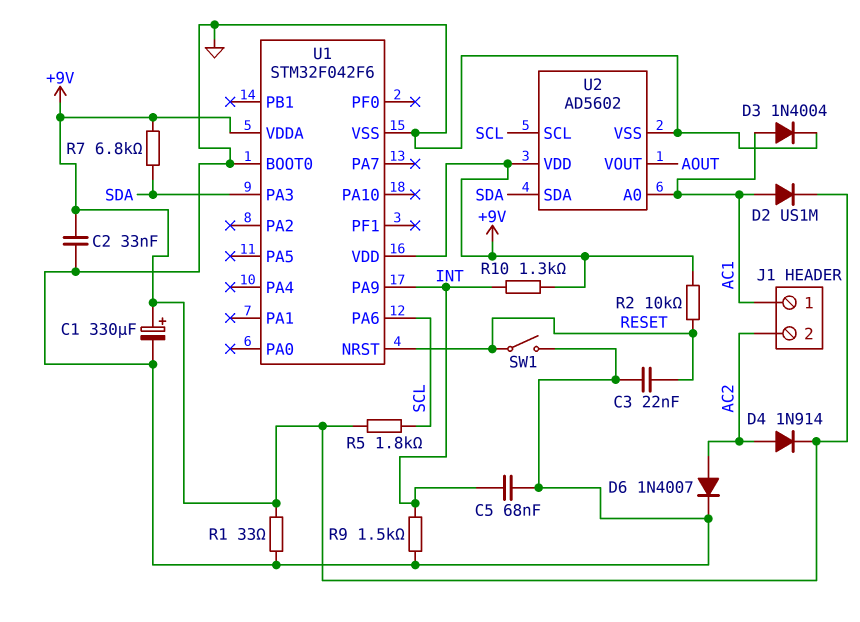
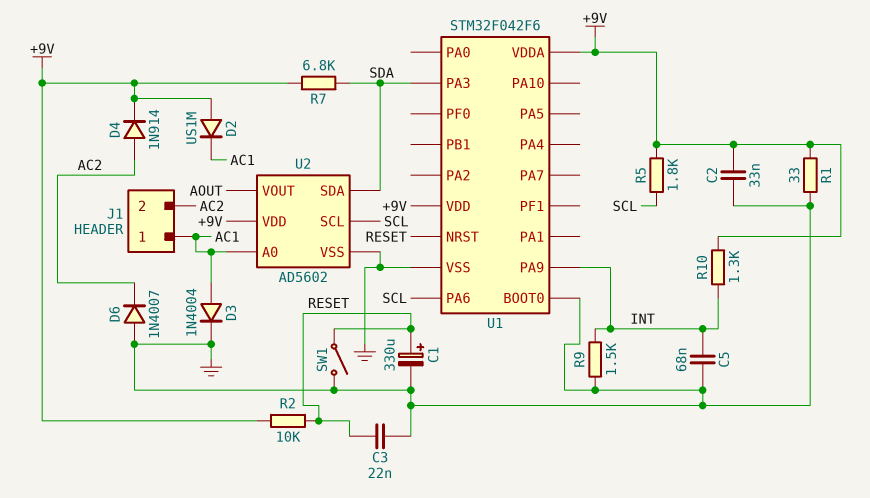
C1: 330uF (plus +9V, minus GND) -> 330uF (plus RESET, minus GND)
D2: diode US1M (A AC1, K +9V) -> diode US1M (A +9V, K AC1)
D6: diode 1N4007 (A AC2, K GND) -> diode 1N4007 (A GND, K AC2)

